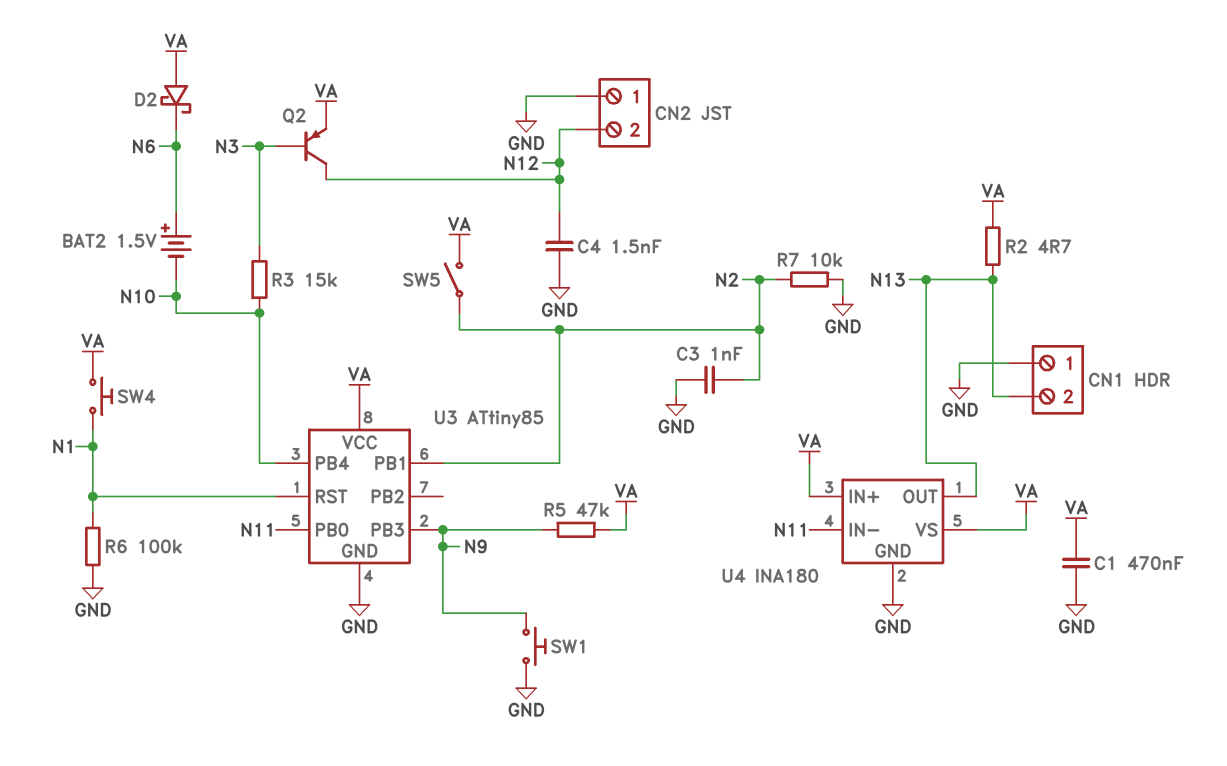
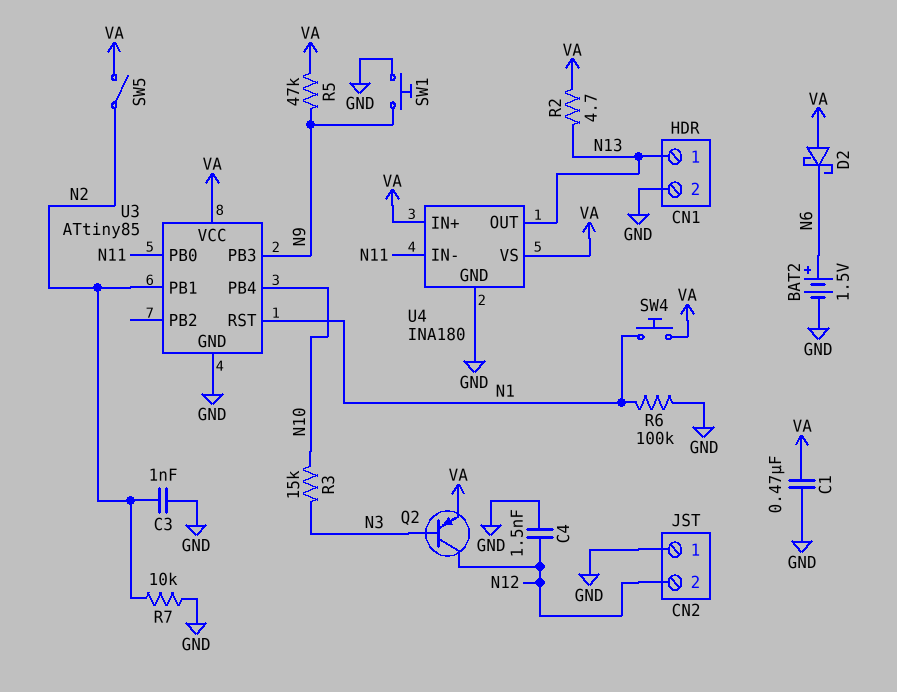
BAT2: 1.5V (plus N6, minus N10) -> 1.5V (plus N6, minus GND)
CN1 pin 1: GND -> N13
CN1 pin 2: N13 -> GND

